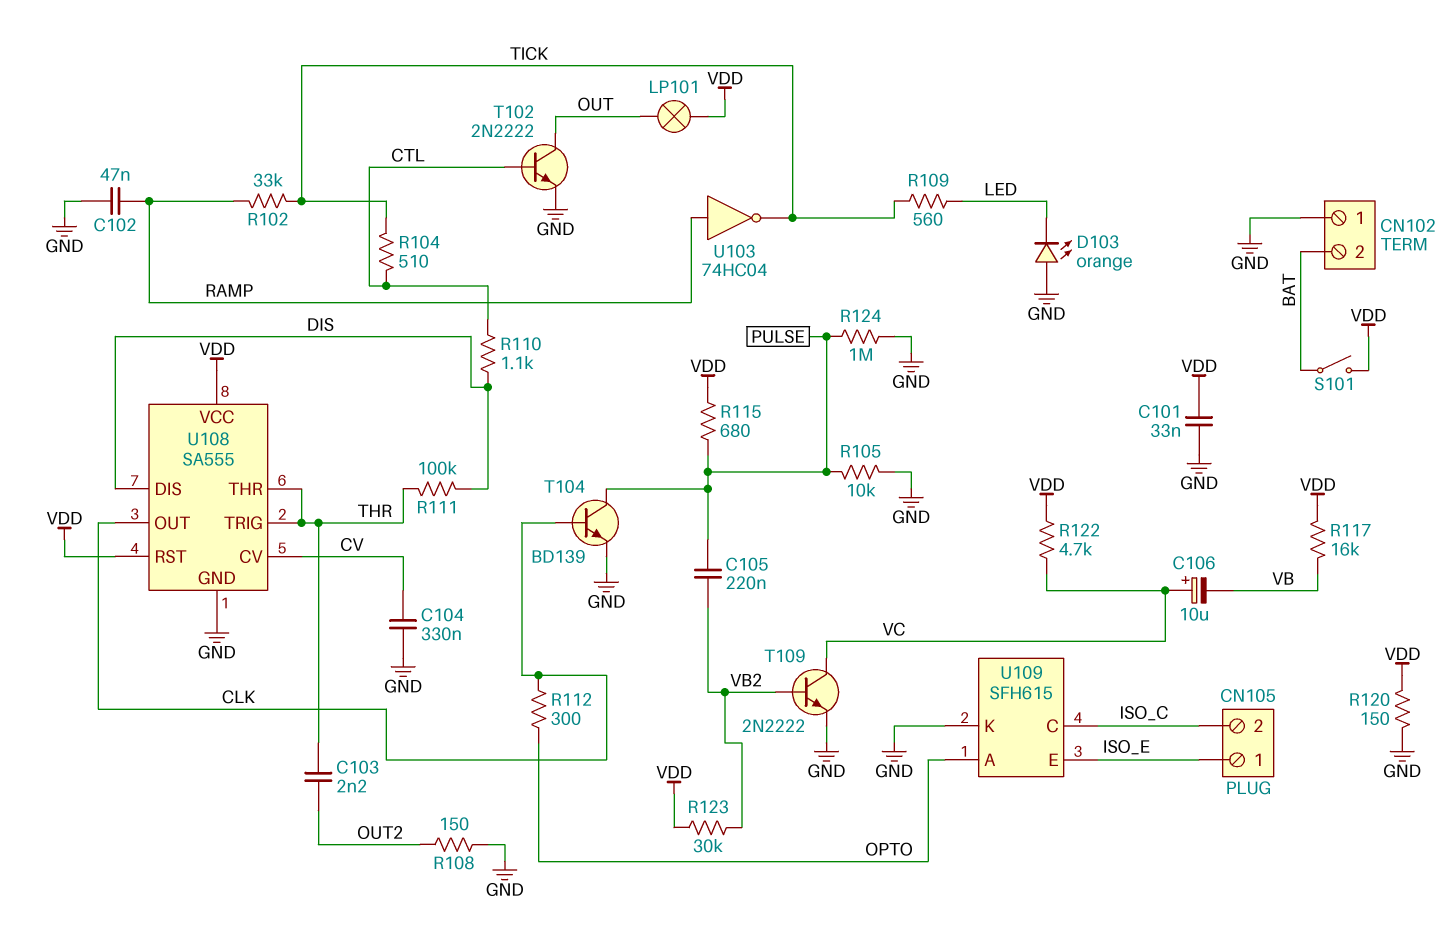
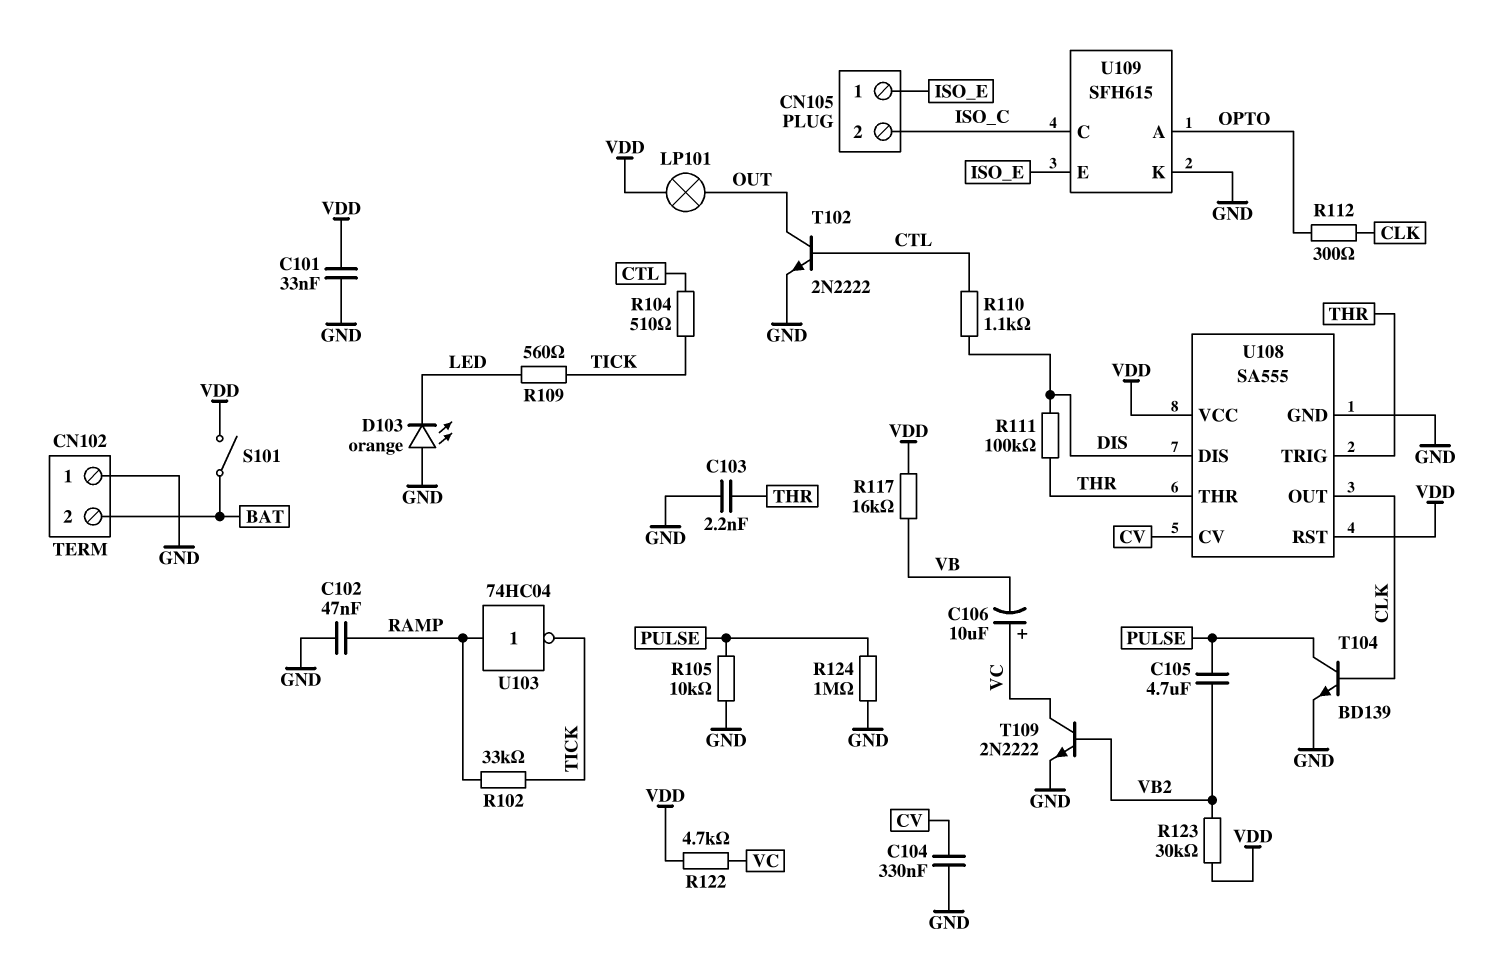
C103: 2.2nF (OUT2, THR) -> 2.2nF (GND, THR)
C105: 220nF (PULSE, VB2) -> 4.7uF (PULSE, VB2)
R108: 150 (GND, OUT2) -> none
R115: 680 (PULSE, VDD) -> none
R120: 150 (GND, VDD) -> none

